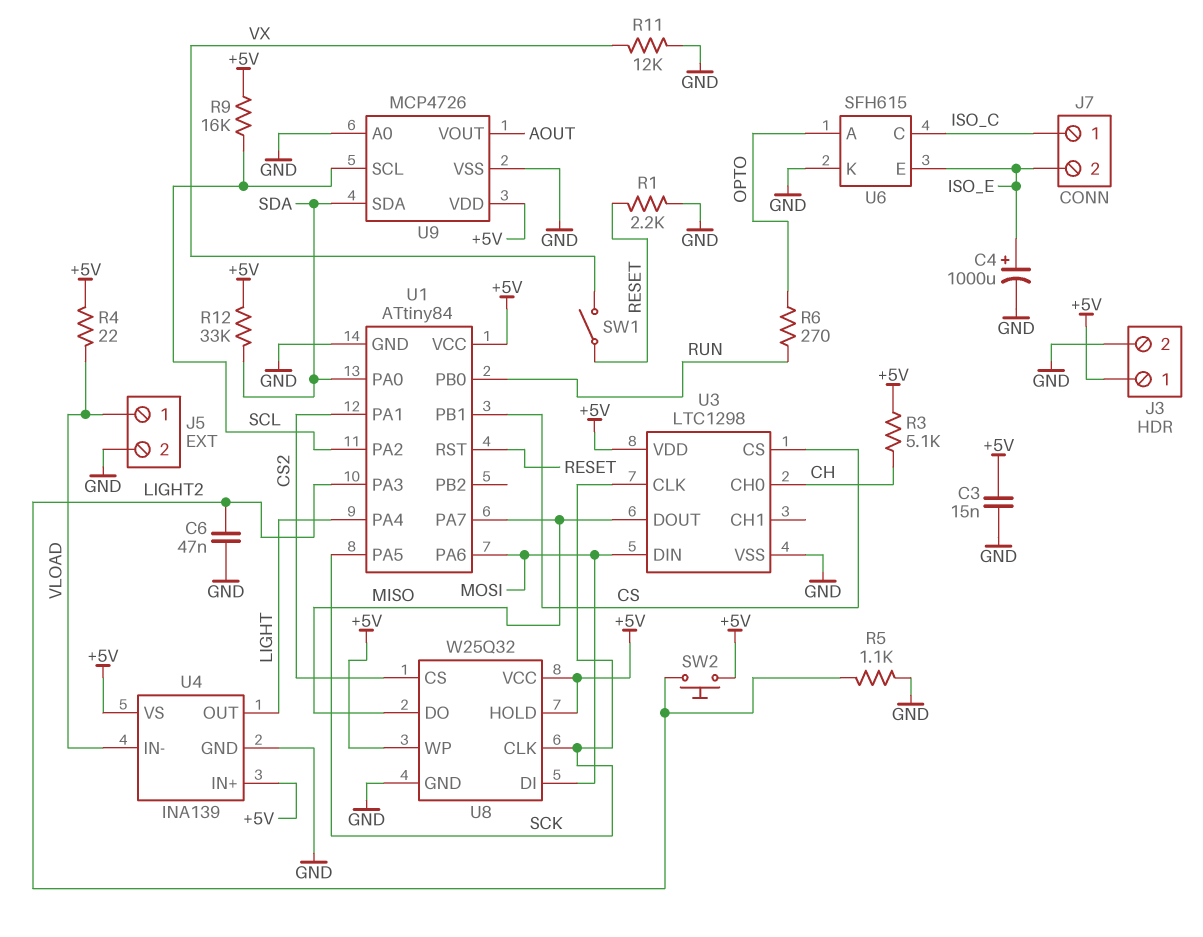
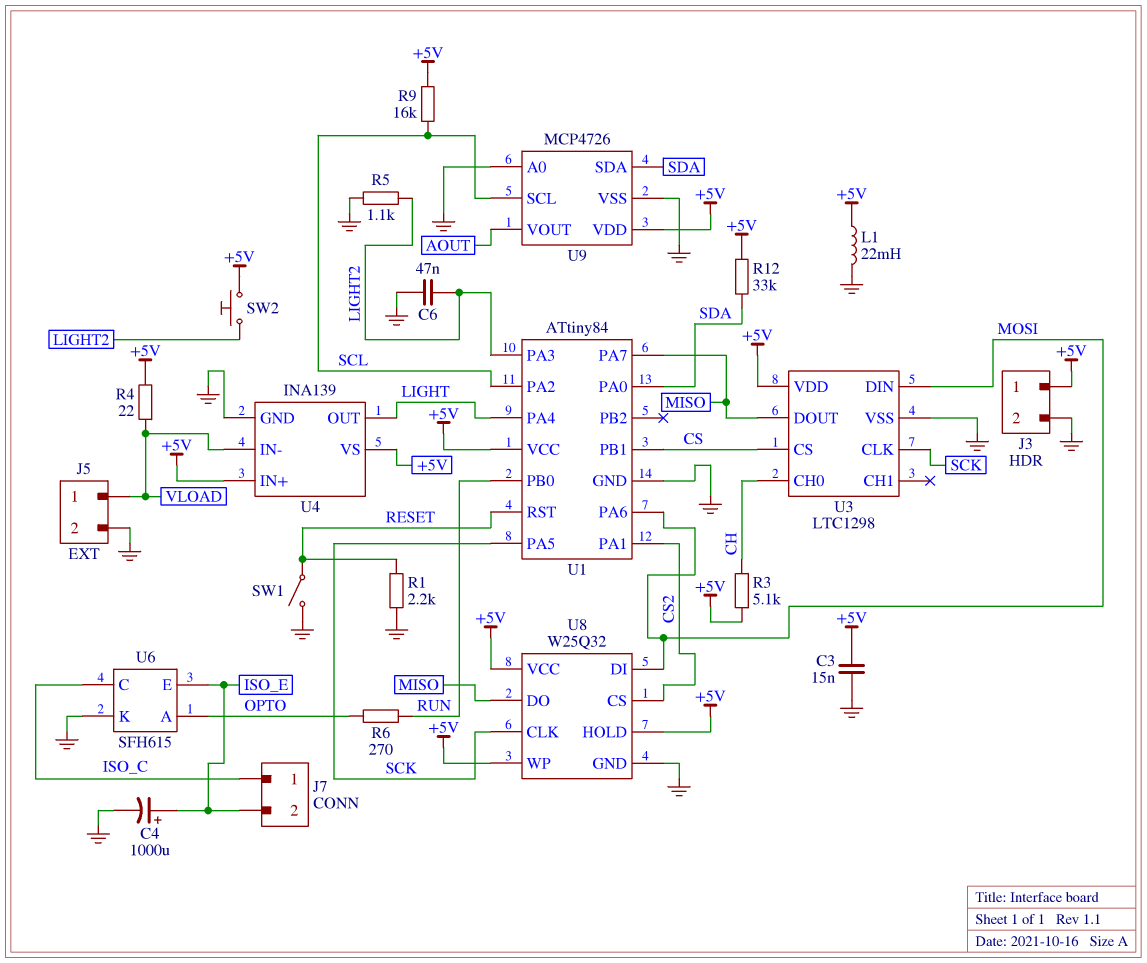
L1: none -> 22mH (+5V, GND)
R11: 12k (GND, VX) -> none
SW1: switch (RESET, VX) -> switch (GND, RESET)

